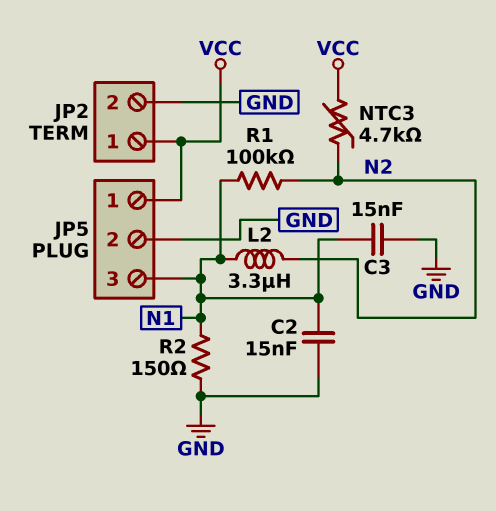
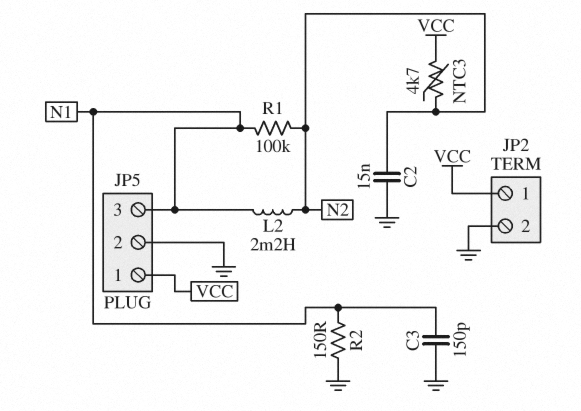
C2: 15nF (GND, N1) -> 15nF (GND, N2)
C3: 15nF (GND, N1) -> 150pF (GND, N1)
L2: 3.3uH (N1, N2) -> 2.2mH (N1, N2)

